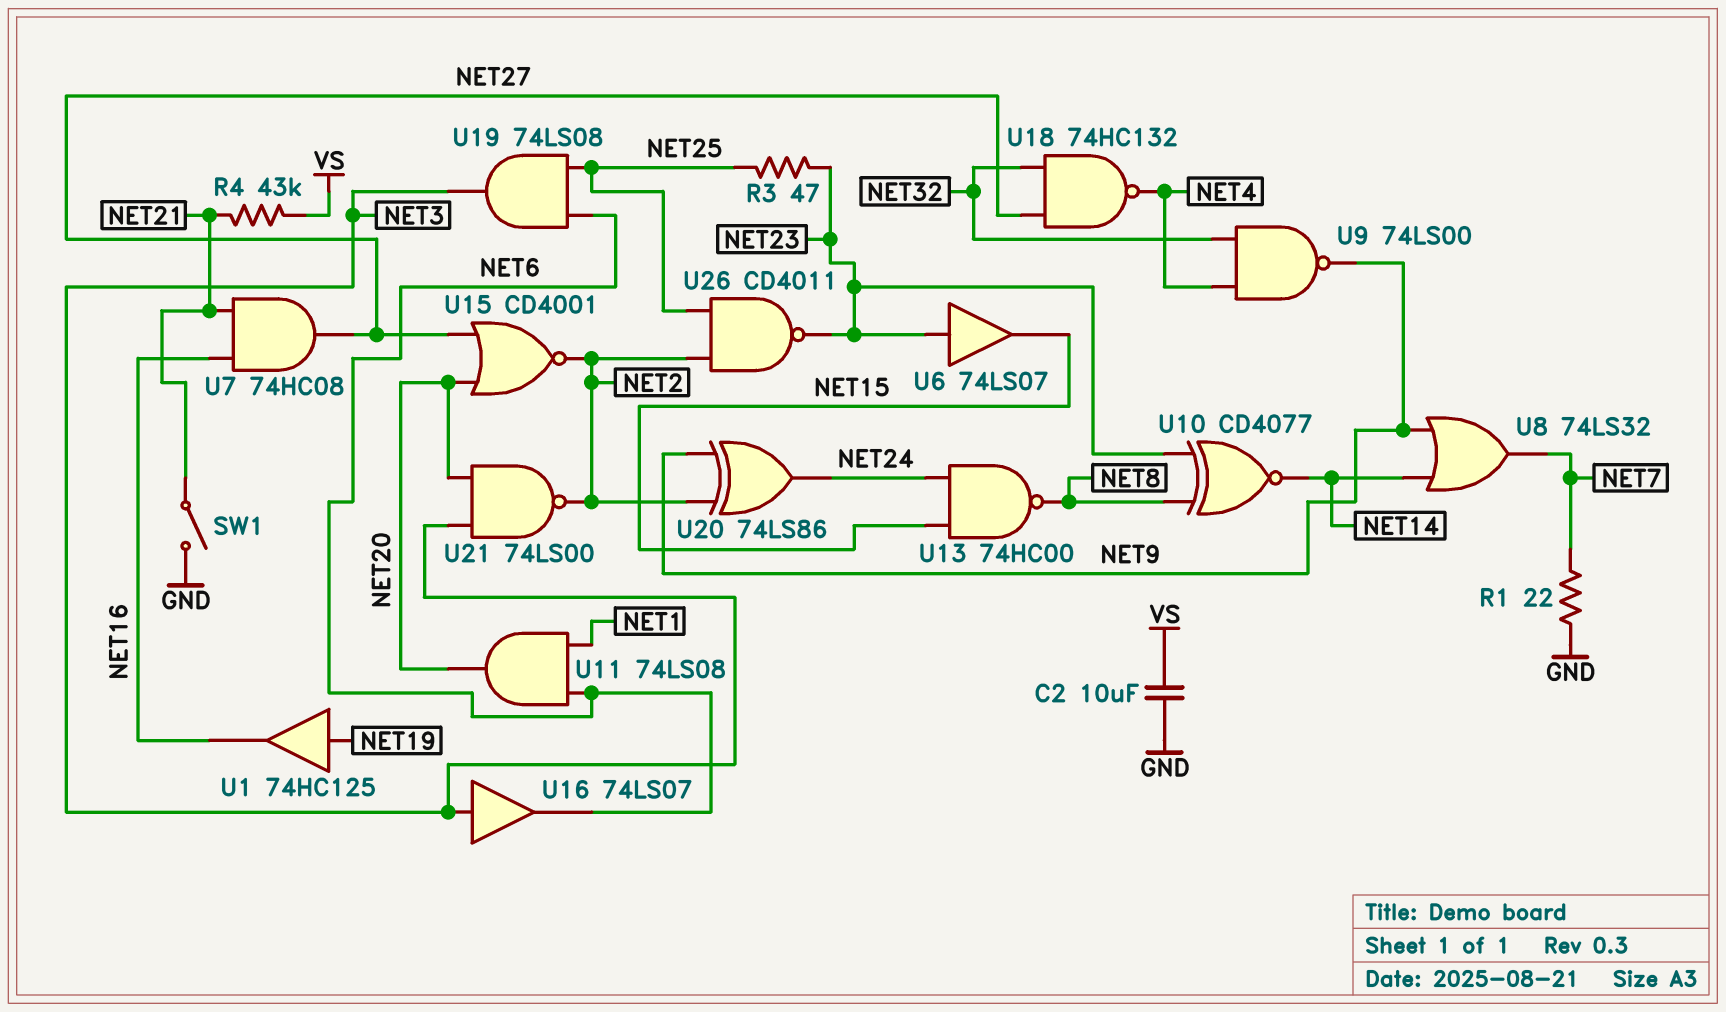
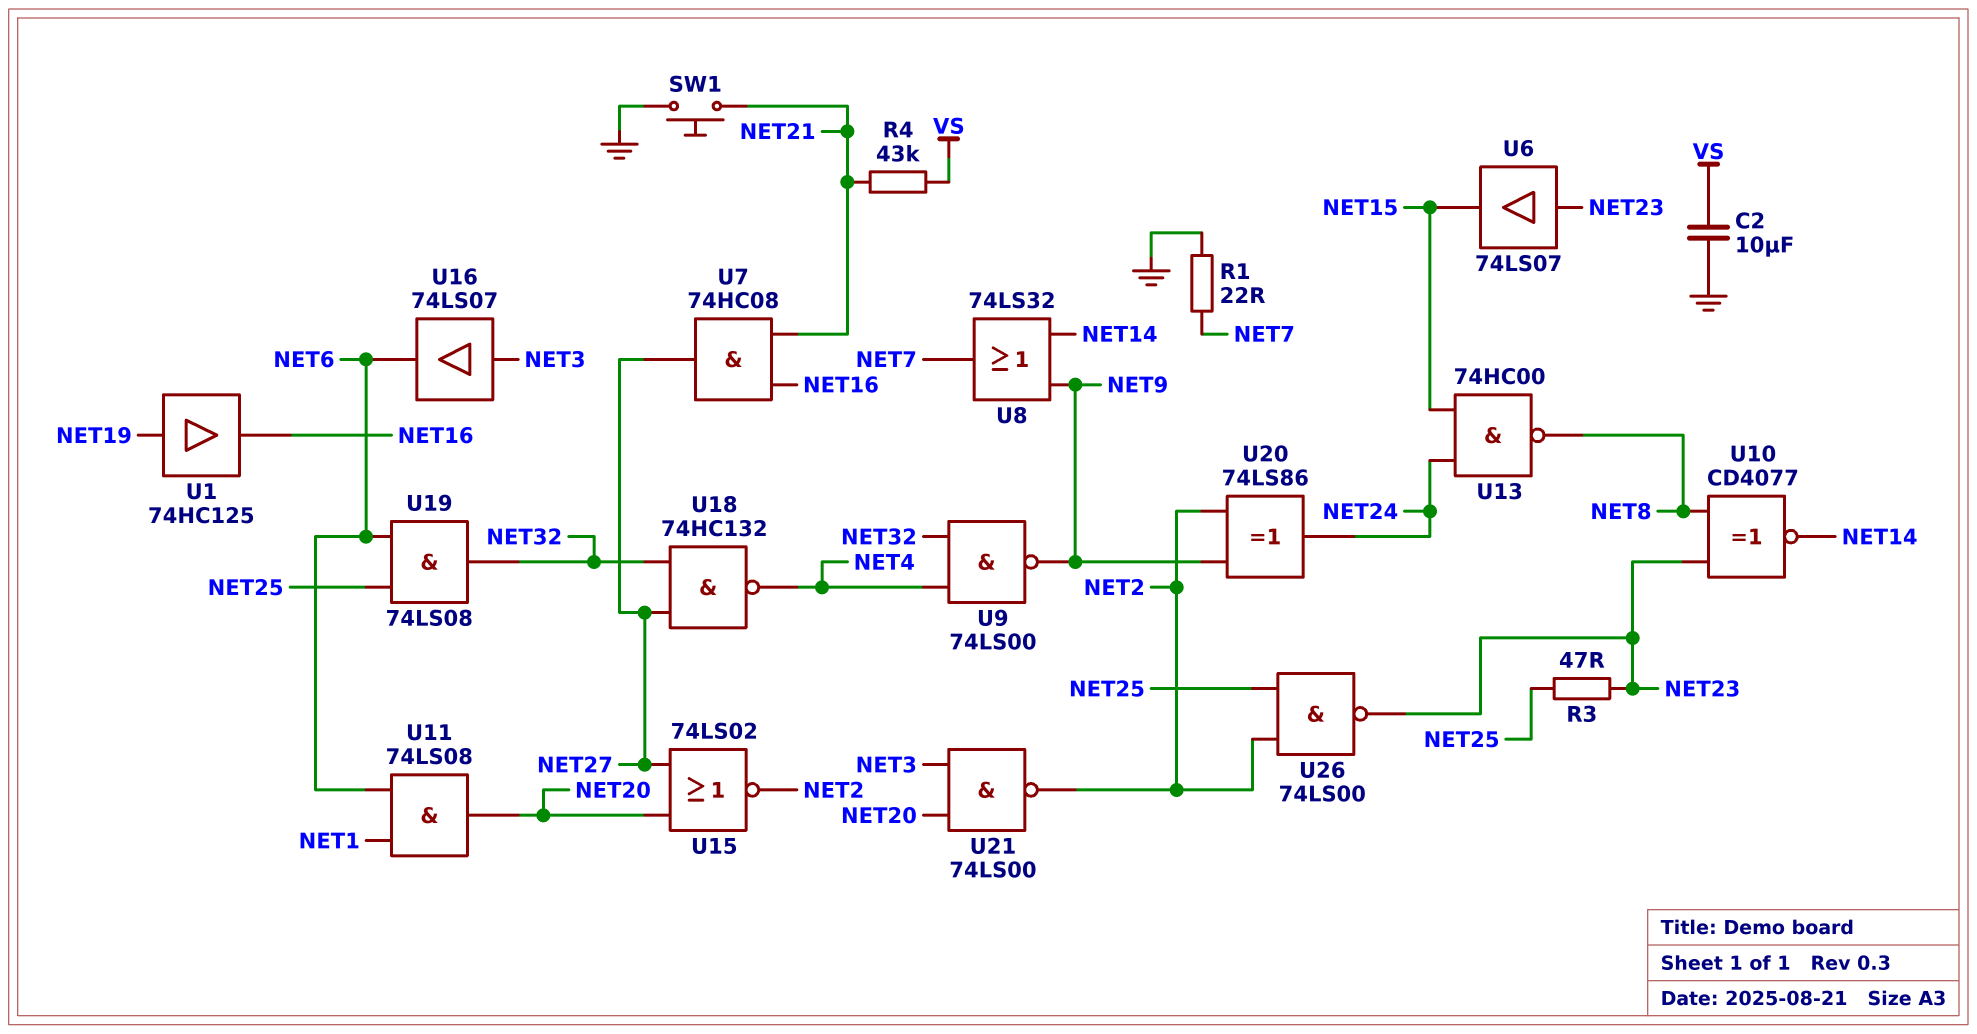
SW1: switch (GND, NET21) -> button (GND, NET21)
U15: NOR CD4001 (in NET20, in NET27, out NET2) -> NOR 74LS02 (in NET20, in NET27, out NET2)
U19: AND 74LS08 (in NET6, in NET25, out NET3) -> AND 74LS08 (in NET6, in NET25, out NET32)
U26: NAND CD4011 (in NET2, in NET25, out NET23) -> NAND 74LS00 (in NET2, in NET25, out NET23)

